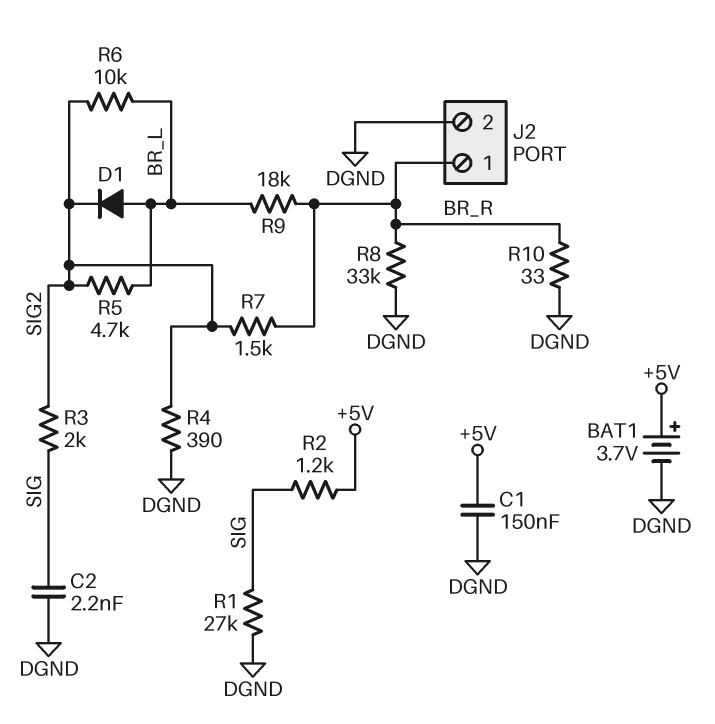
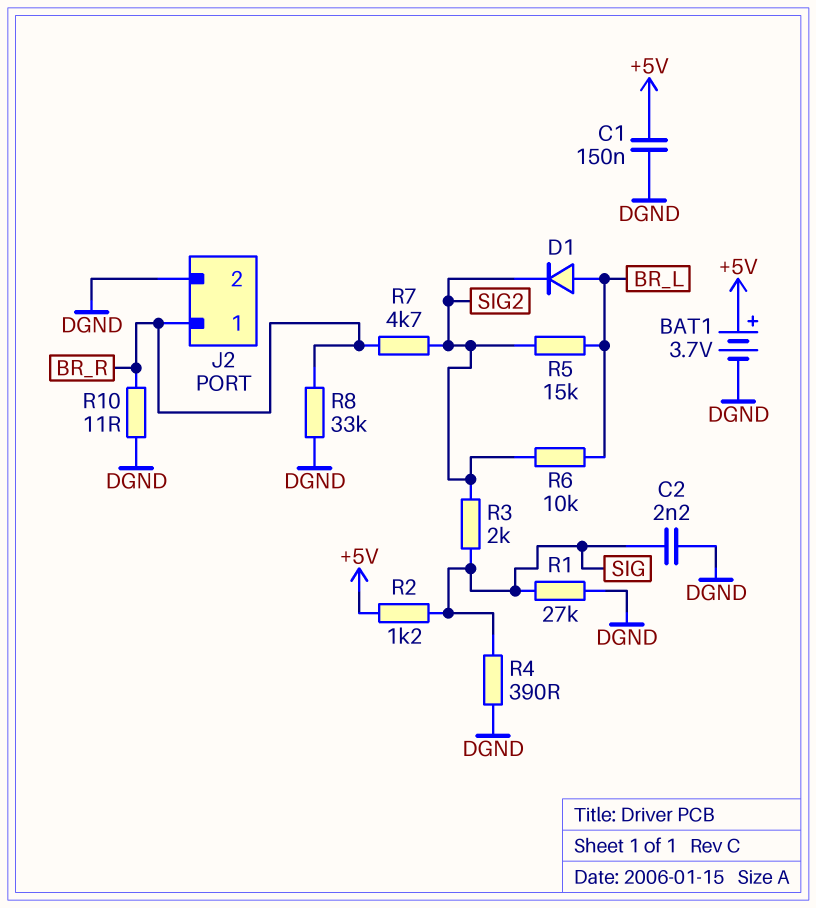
R4: 390 (DGND, SIG2) -> 390 (DGND, SIG)
R5: 4.7k (BR_L, SIG2) -> 15k (BR_L, SIG2)
R7: 1.5k (BR_R, SIG2) -> 4.7k (BR_R, SIG2)
R9: 18k (BR_L, BR_R) -> none
R10: 33 (BR_R, DGND) -> 11 (BR_R, DGND)

